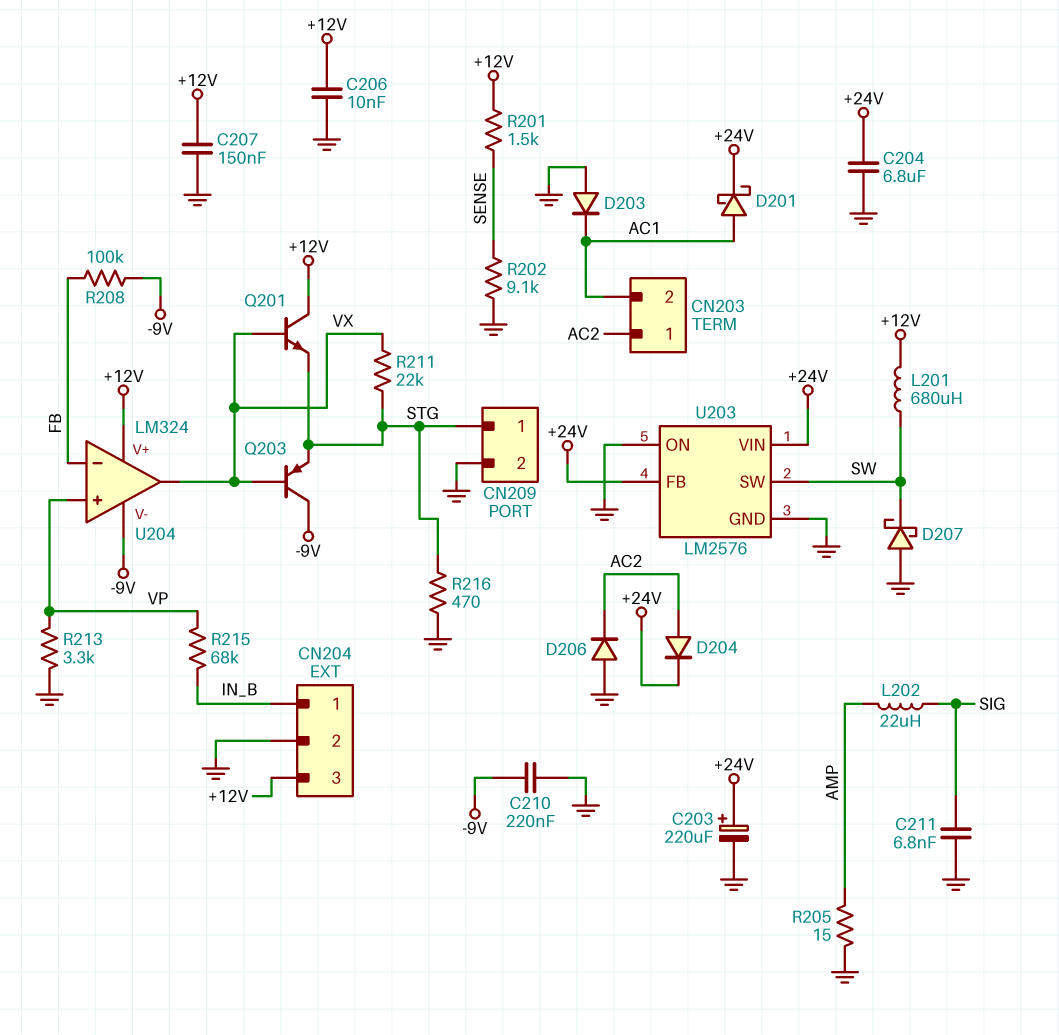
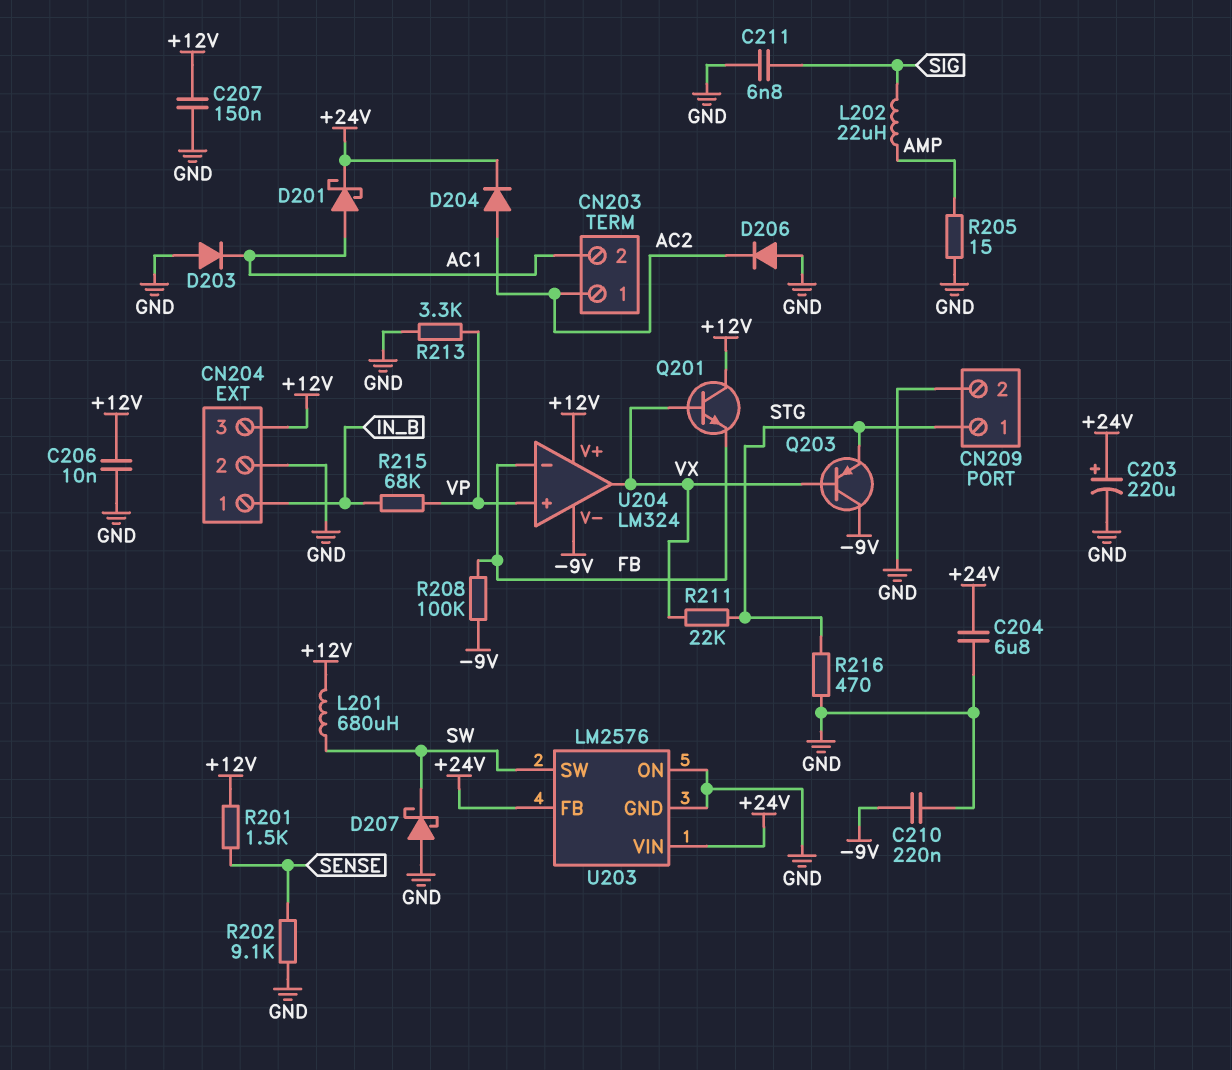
Q201: NPN (B VX, C +12V, E STG) -> NPN (B VX, C +12V, E FB)

